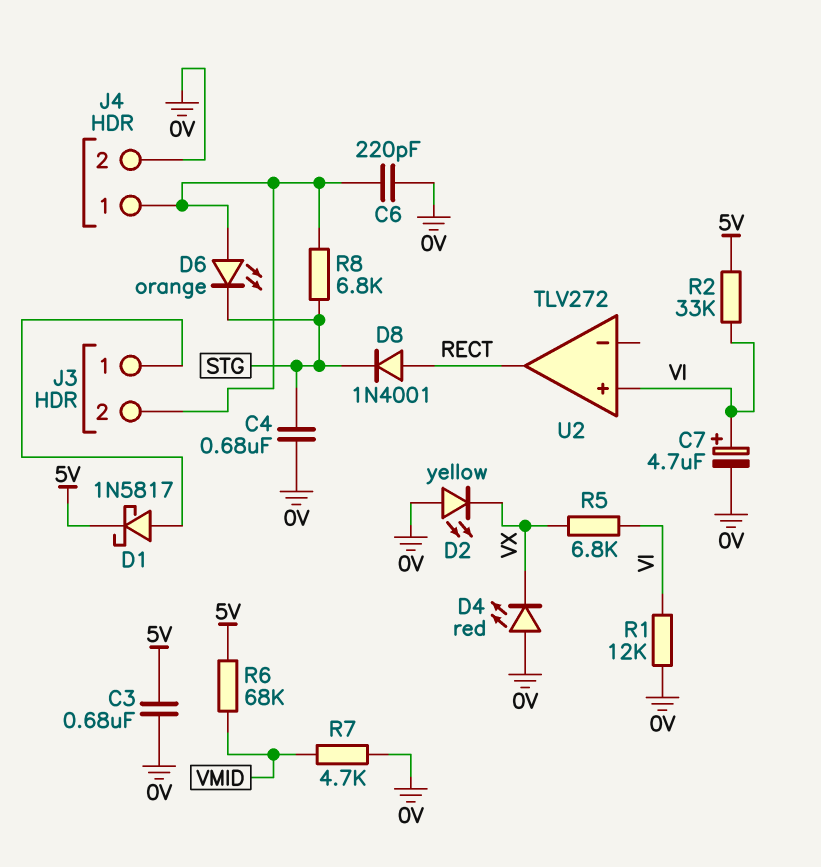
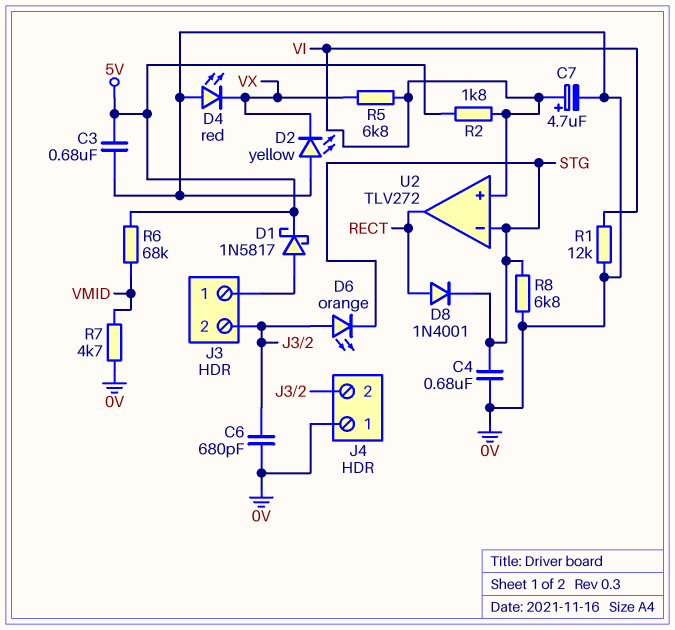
C6: 220pF (0V, J3/2) -> 680pF (0V, J3/2)
J4 pin 1: J3/2 -> 0V
J4 pin 2: 0V -> J3/2
R2: 33k (5V, VI) -> 1.8k (5V, VI)
R8: 6.8k (J3/2, STG) -> 6.8k (0V, STG)
U2 pin in-: none -> STG

